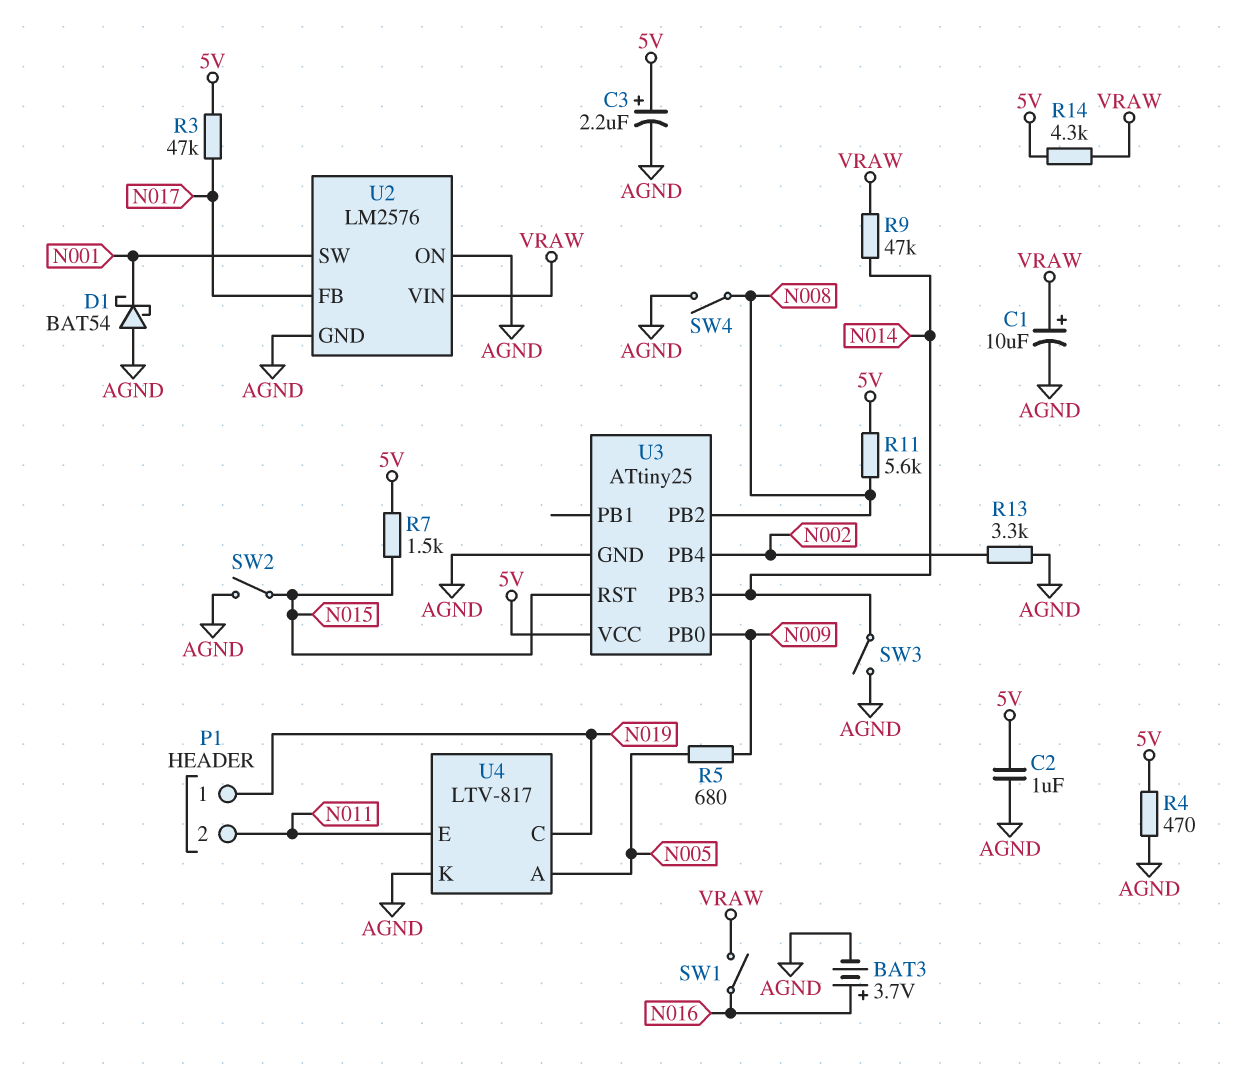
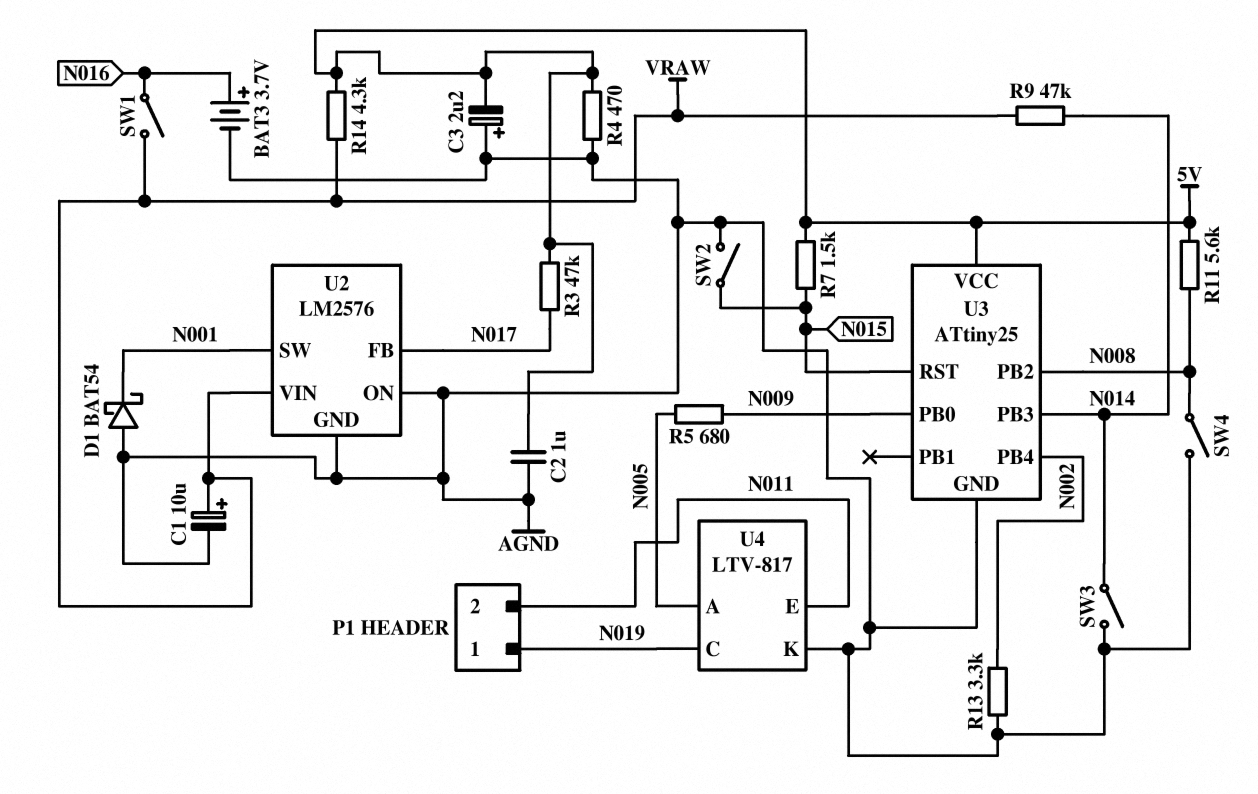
C3: 2.2uF (plus 5V, minus AGND) -> 2.2uF (plus AGND, minus 5V)

